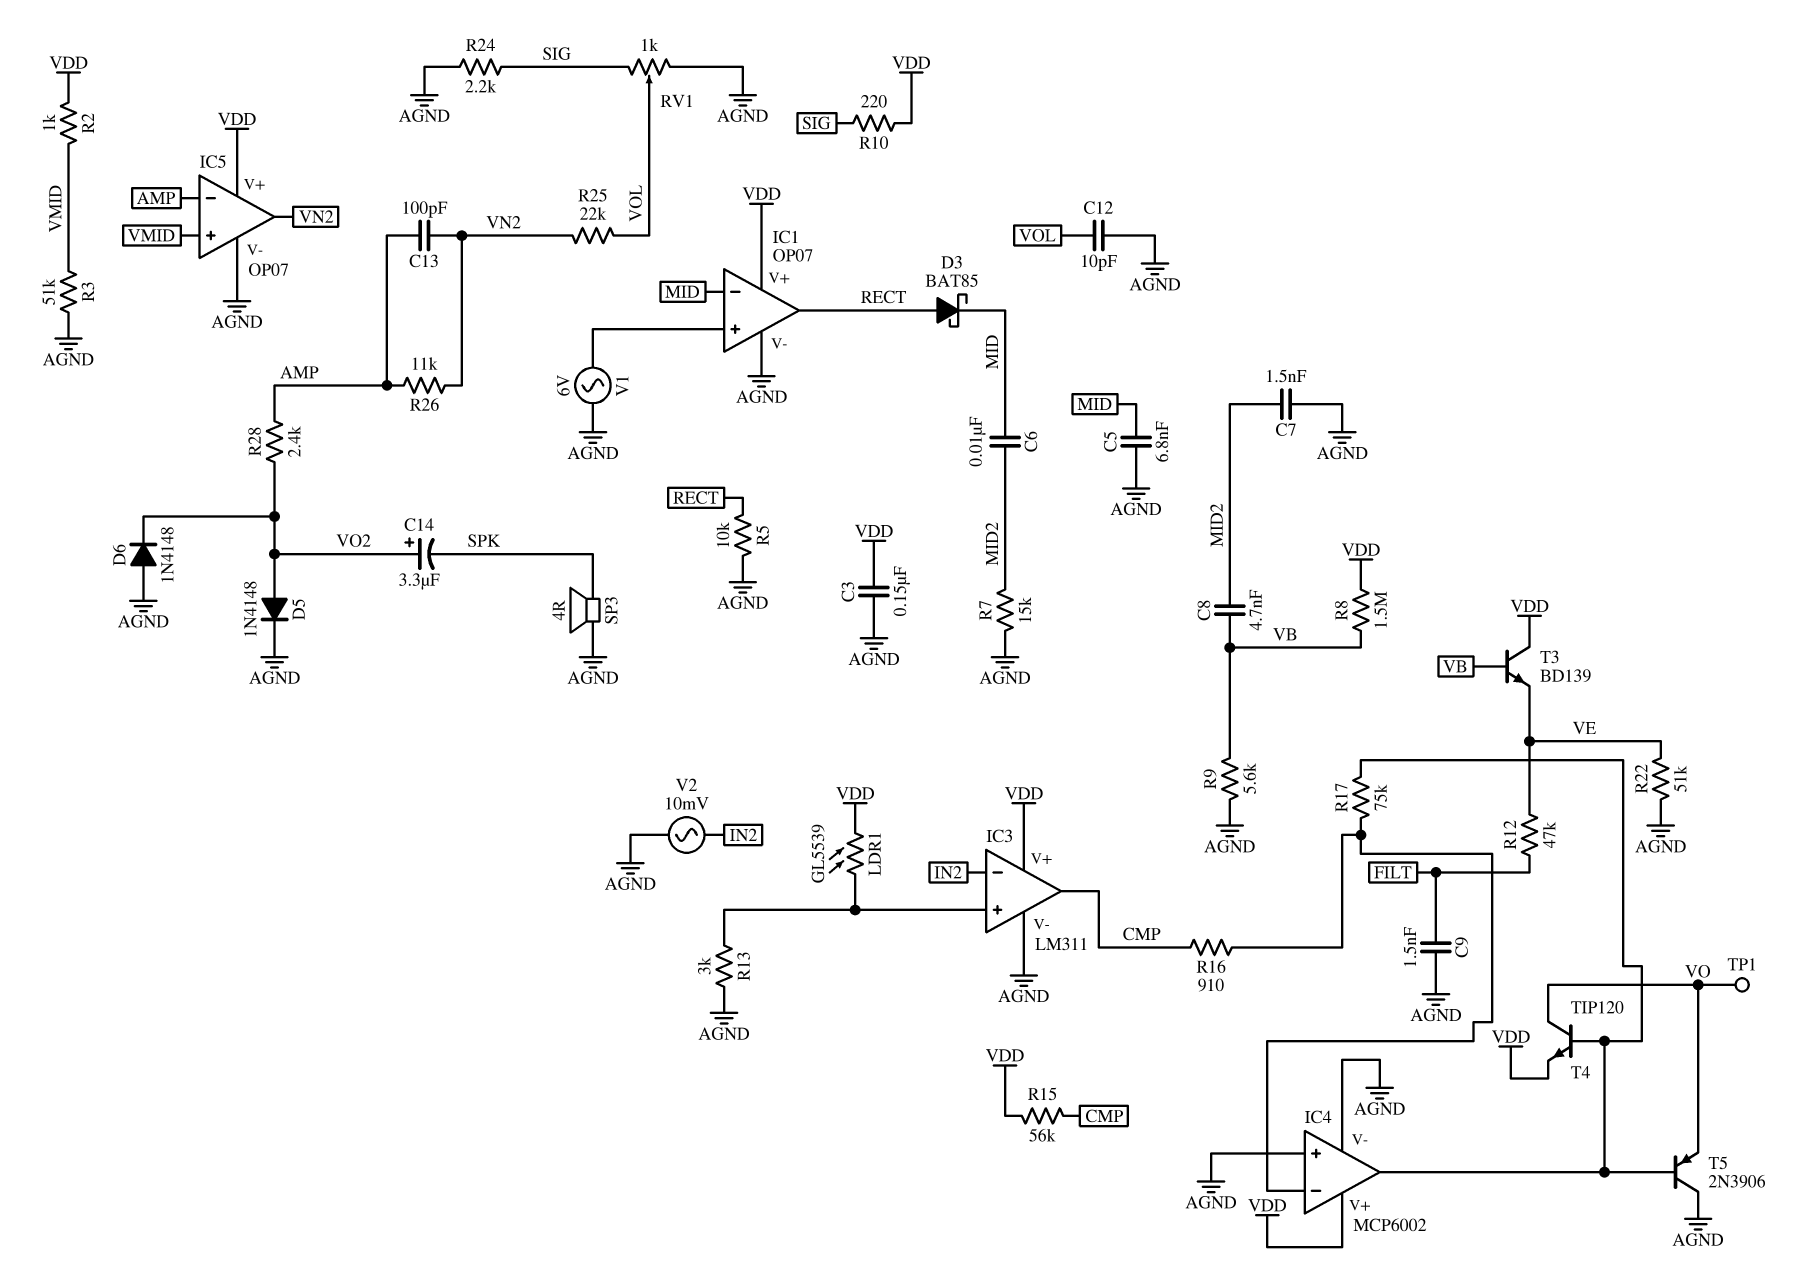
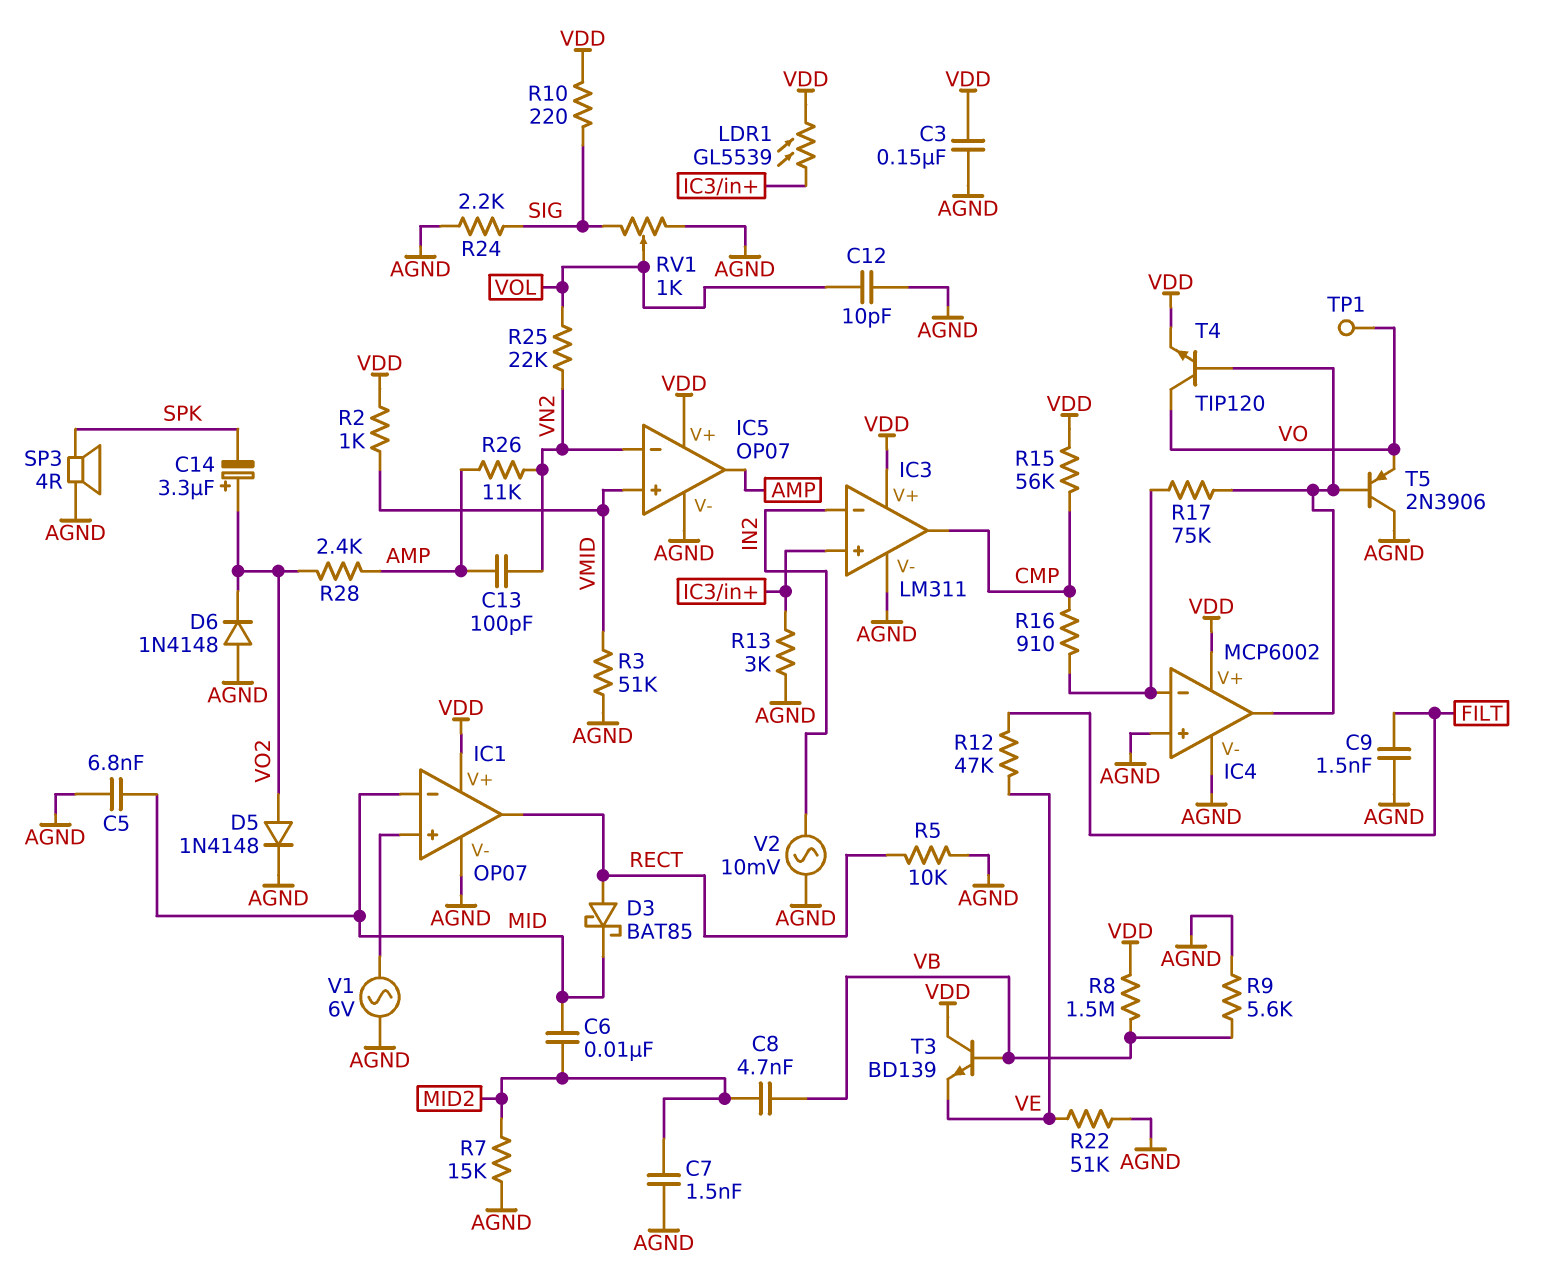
IC5 pin in-: AMP -> VN2
IC5 pin out: VN2 -> AMP

